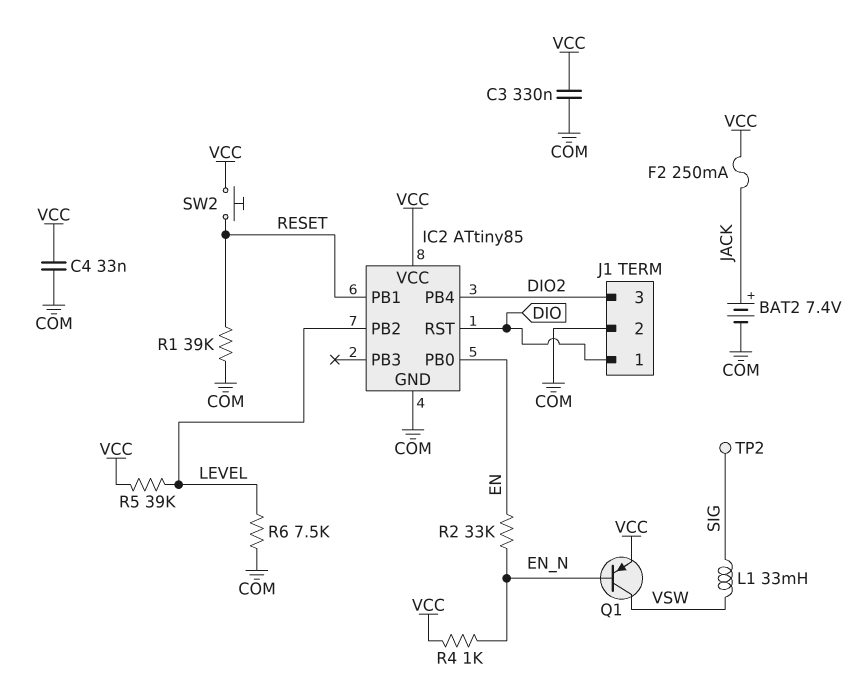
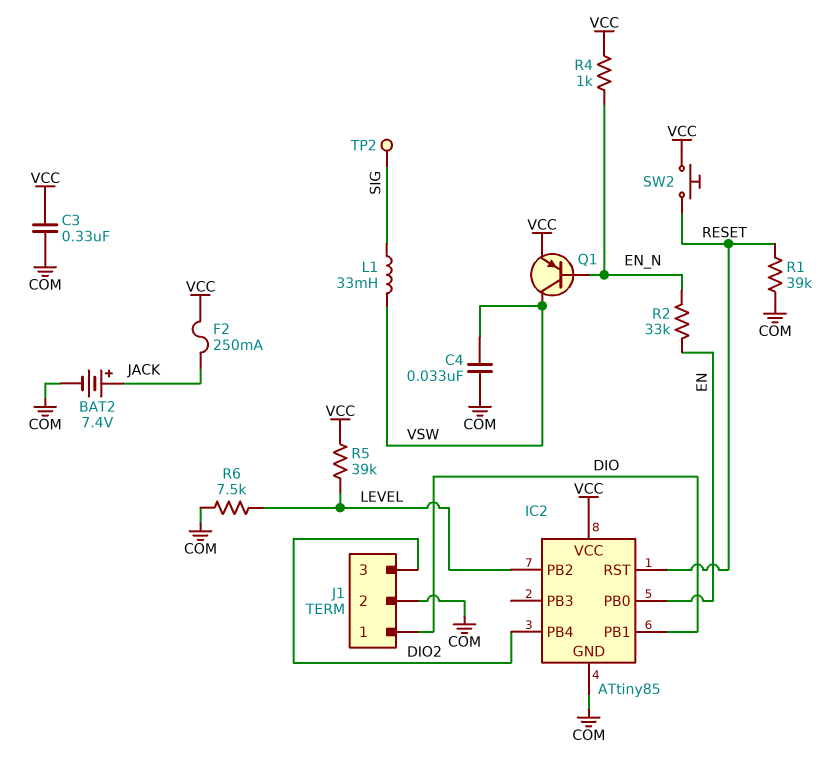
C4: 33nF (COM, VCC) -> 33nF (COM, VSW)
IC2 pin PB1: RESET -> DIO
IC2 pin RST: DIO -> RESET

